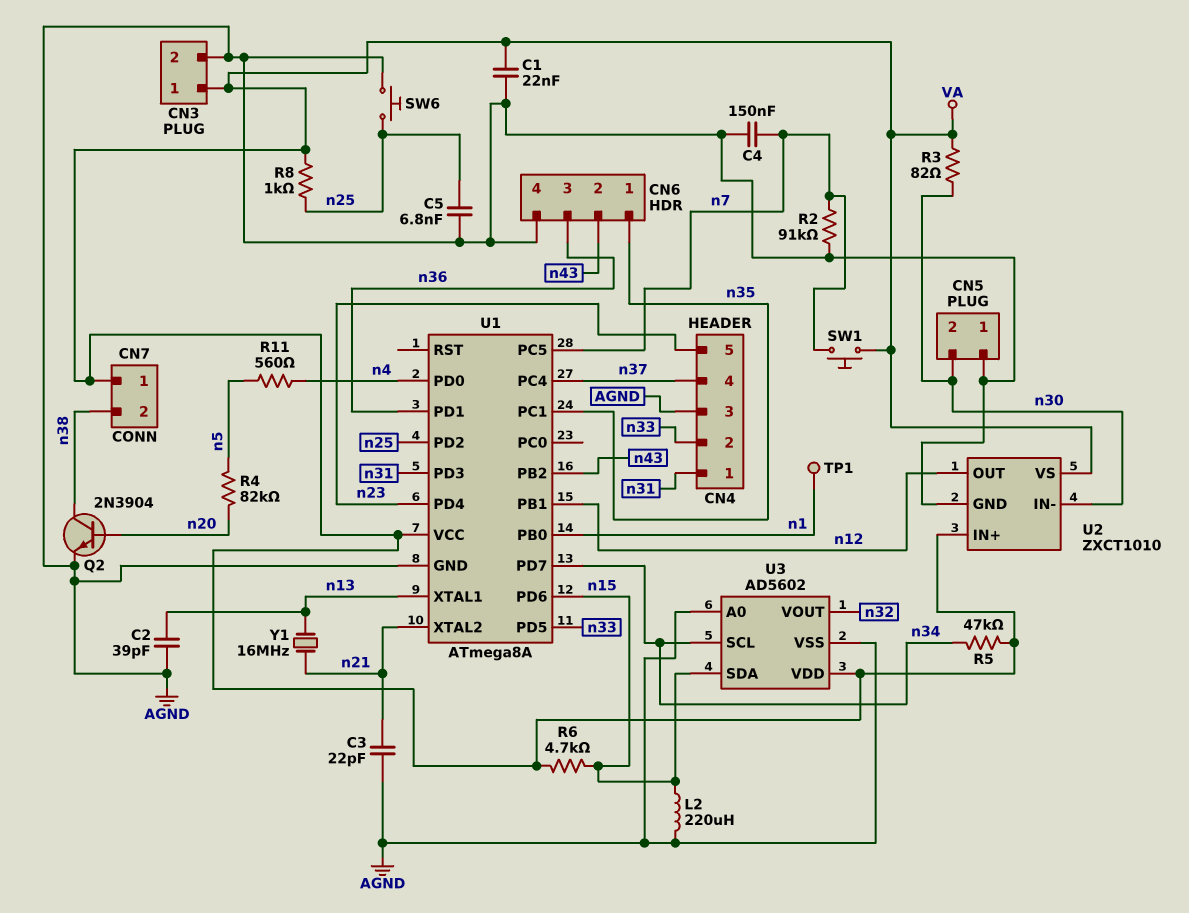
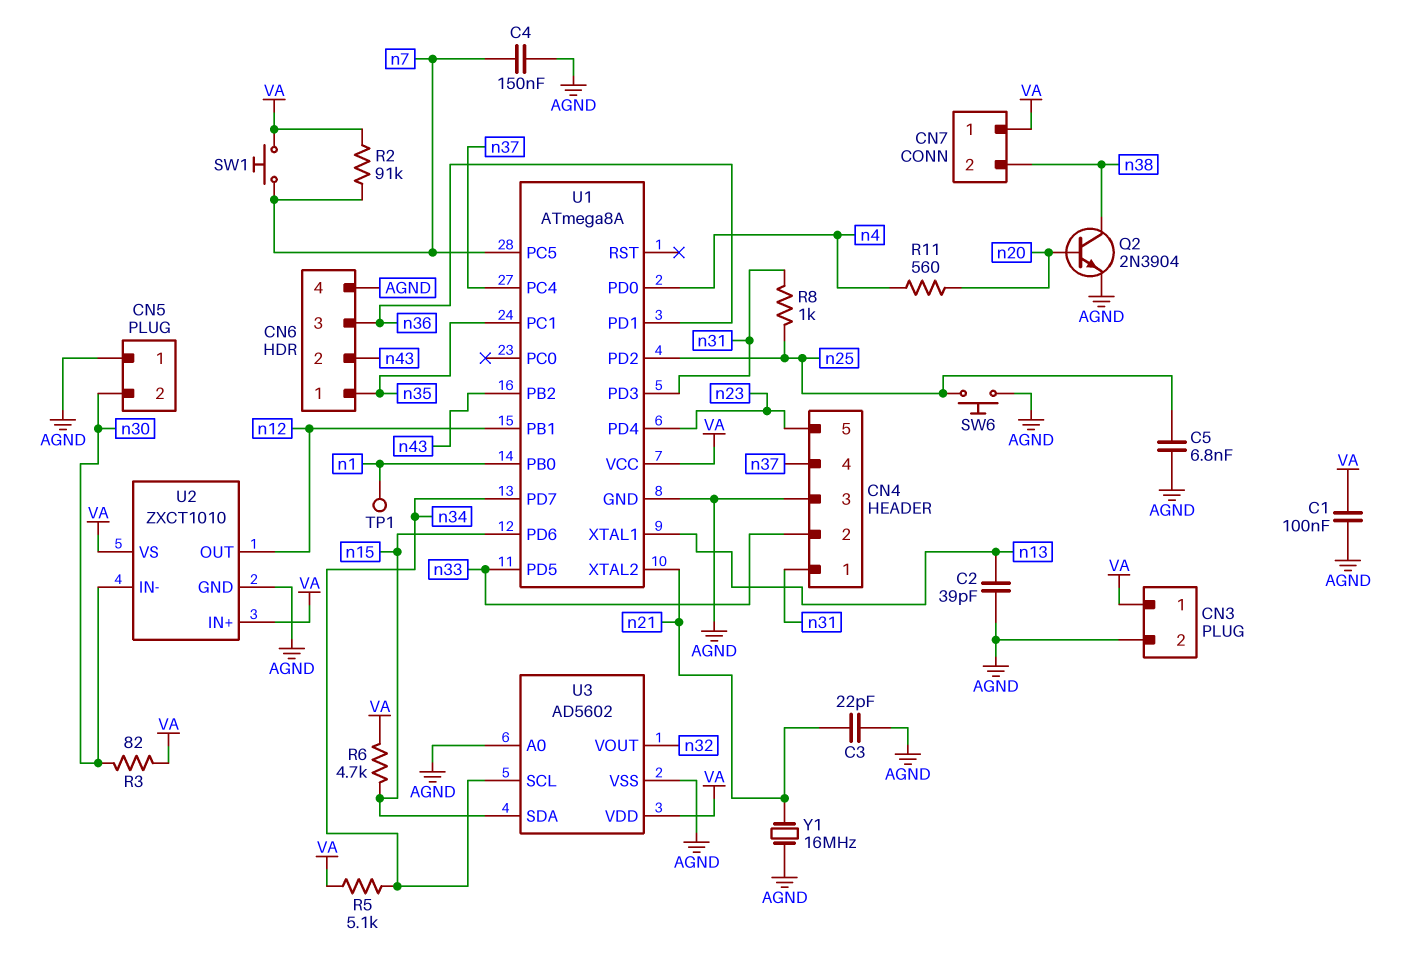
C1: 22nF (AGND, VA) -> 100nF (AGND, VA)
L2: 220uH (AGND, n15) -> none
R2: 91k (AGND, n7) -> 91k (VA, n7)
R4: 82k (n5, n20) -> none
R5: 47k (VA, n34) -> 5.1k (VA, n34)
R8: 1k (VA, n25) -> 1k (n25, n31)
R11: 560 (n4, n5) -> 560 (n4, n20)
Y1: 16MHz (n13, n21) -> 16MHz (AGND, n21)

